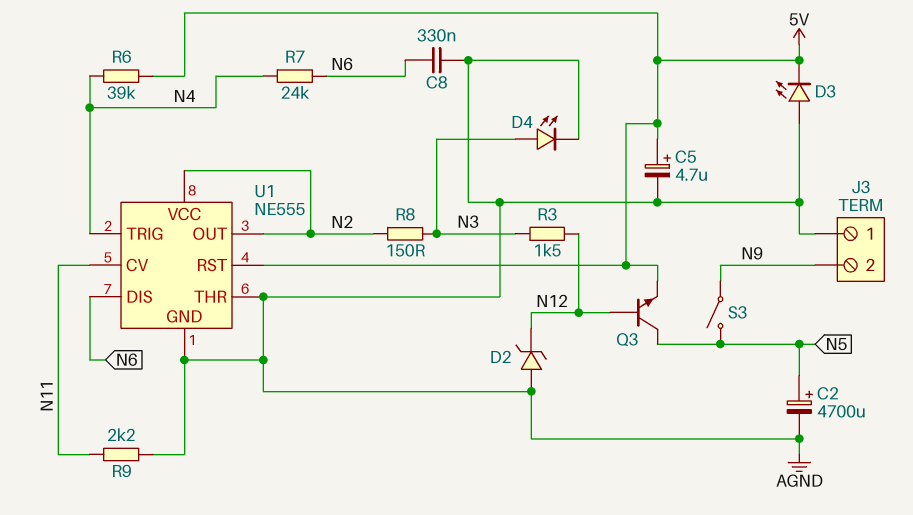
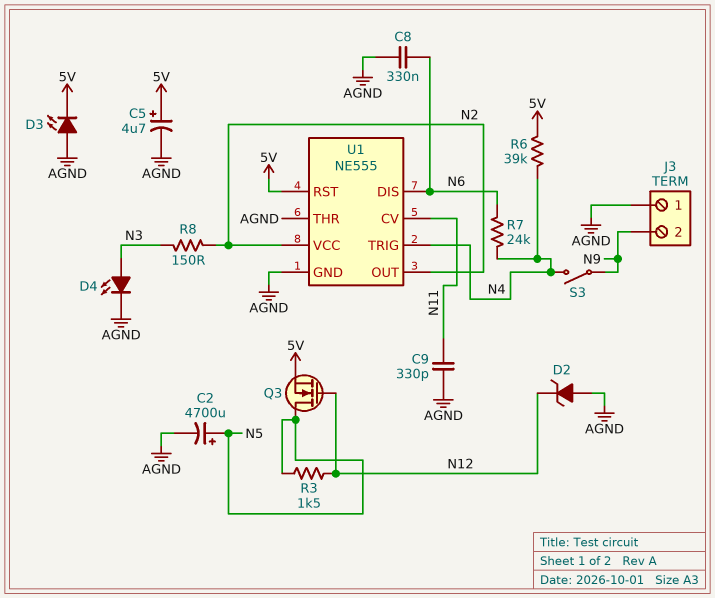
C9: none -> 330pF (AGND, N11)
Q3: NPN (B N12, C N5, E 5V) -> NMOS (G N12, D N5, S 5V)
R3: 1.5k (N3, N12) -> 1.5k (N5, N12)
R9: 2.2k (AGND, N11) -> none
S3: switch (N5, N9) -> switch (N4, N9)

